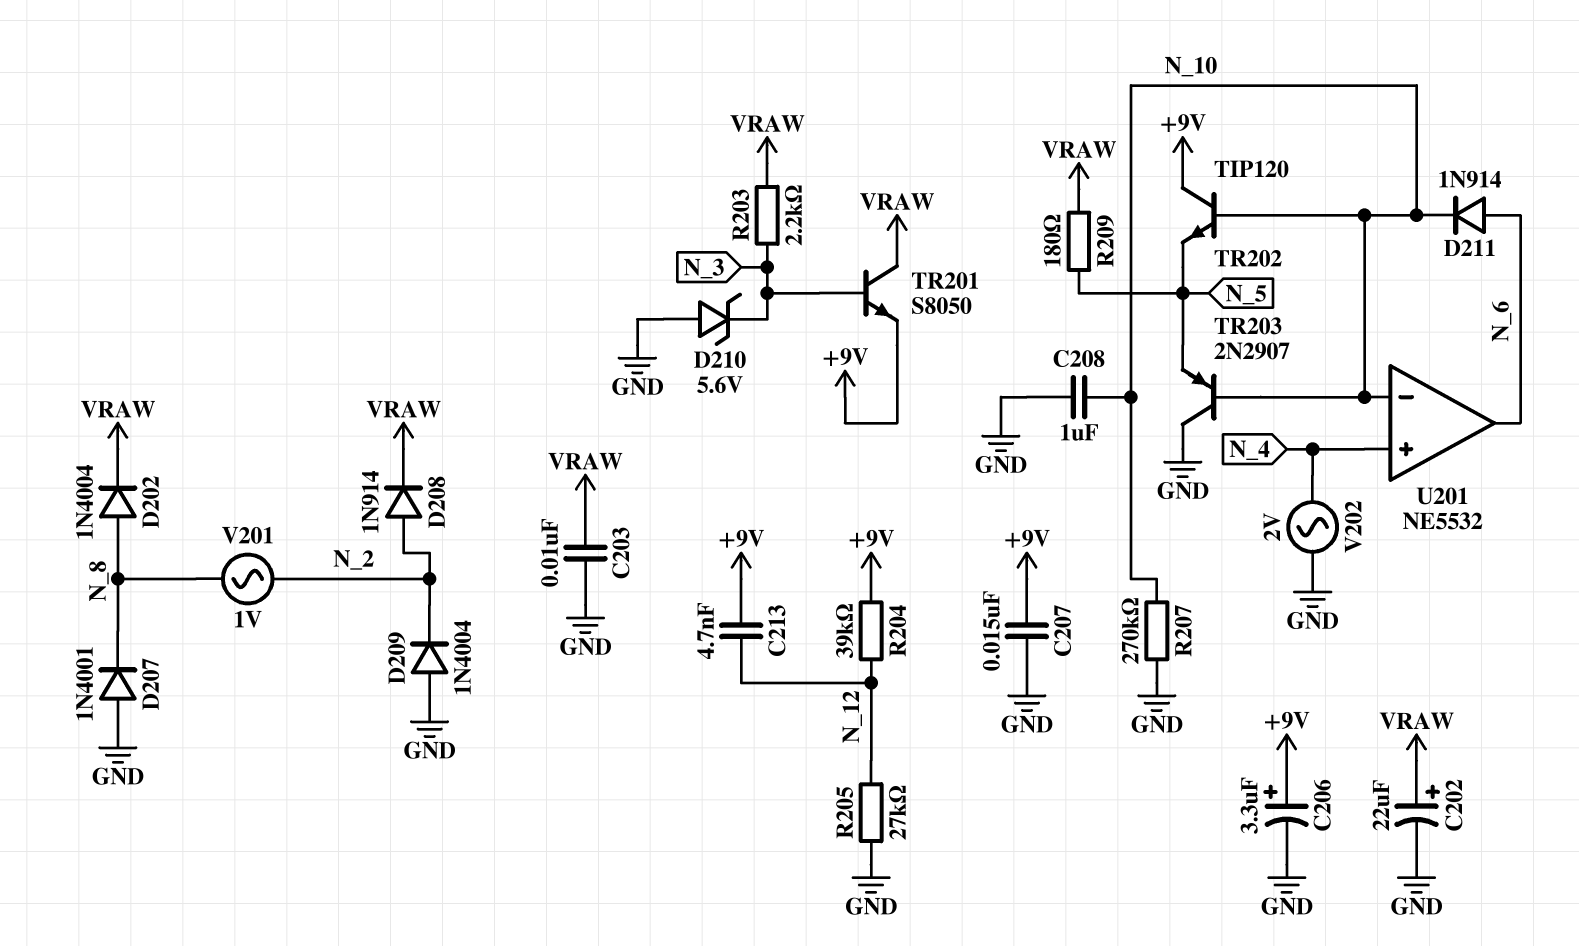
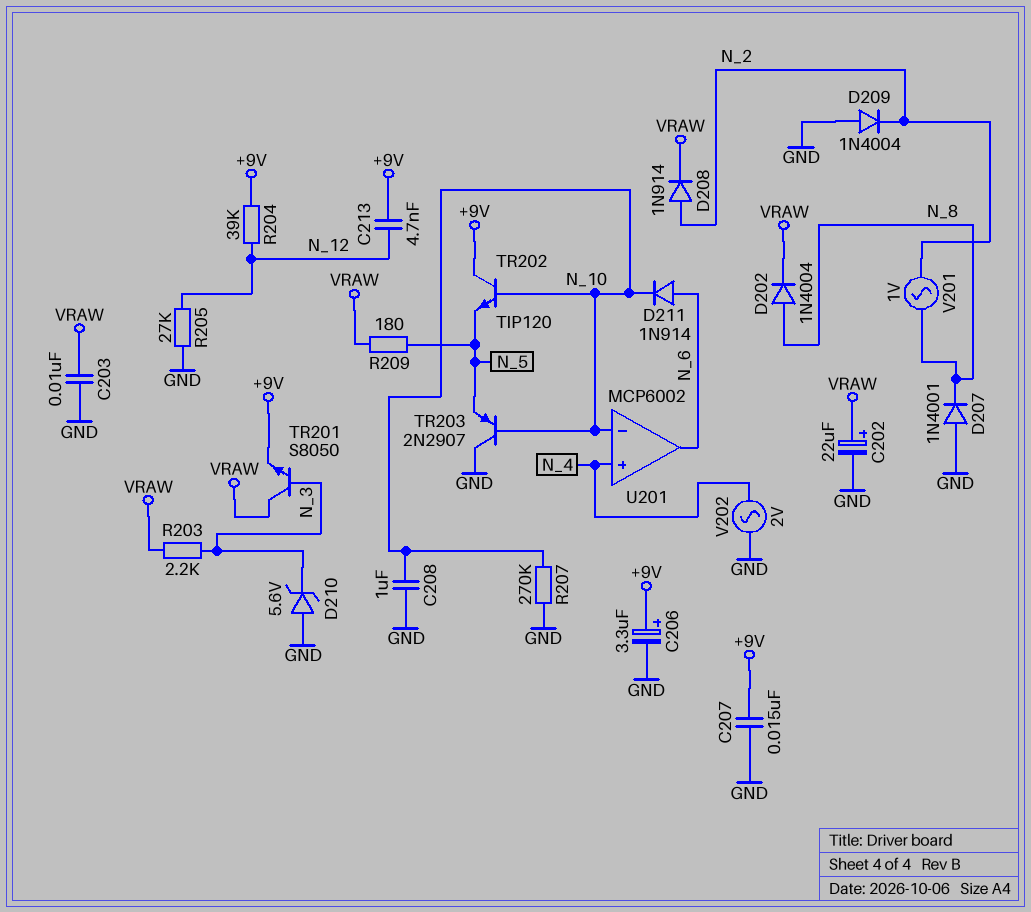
U201: NE5532 -> MCP6002

